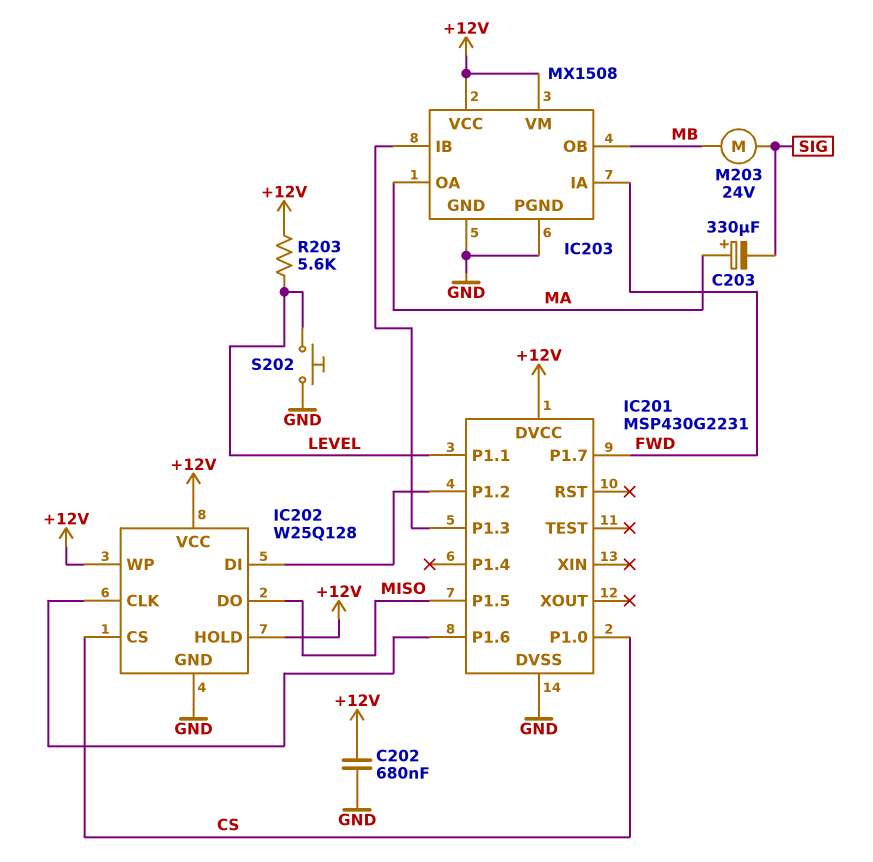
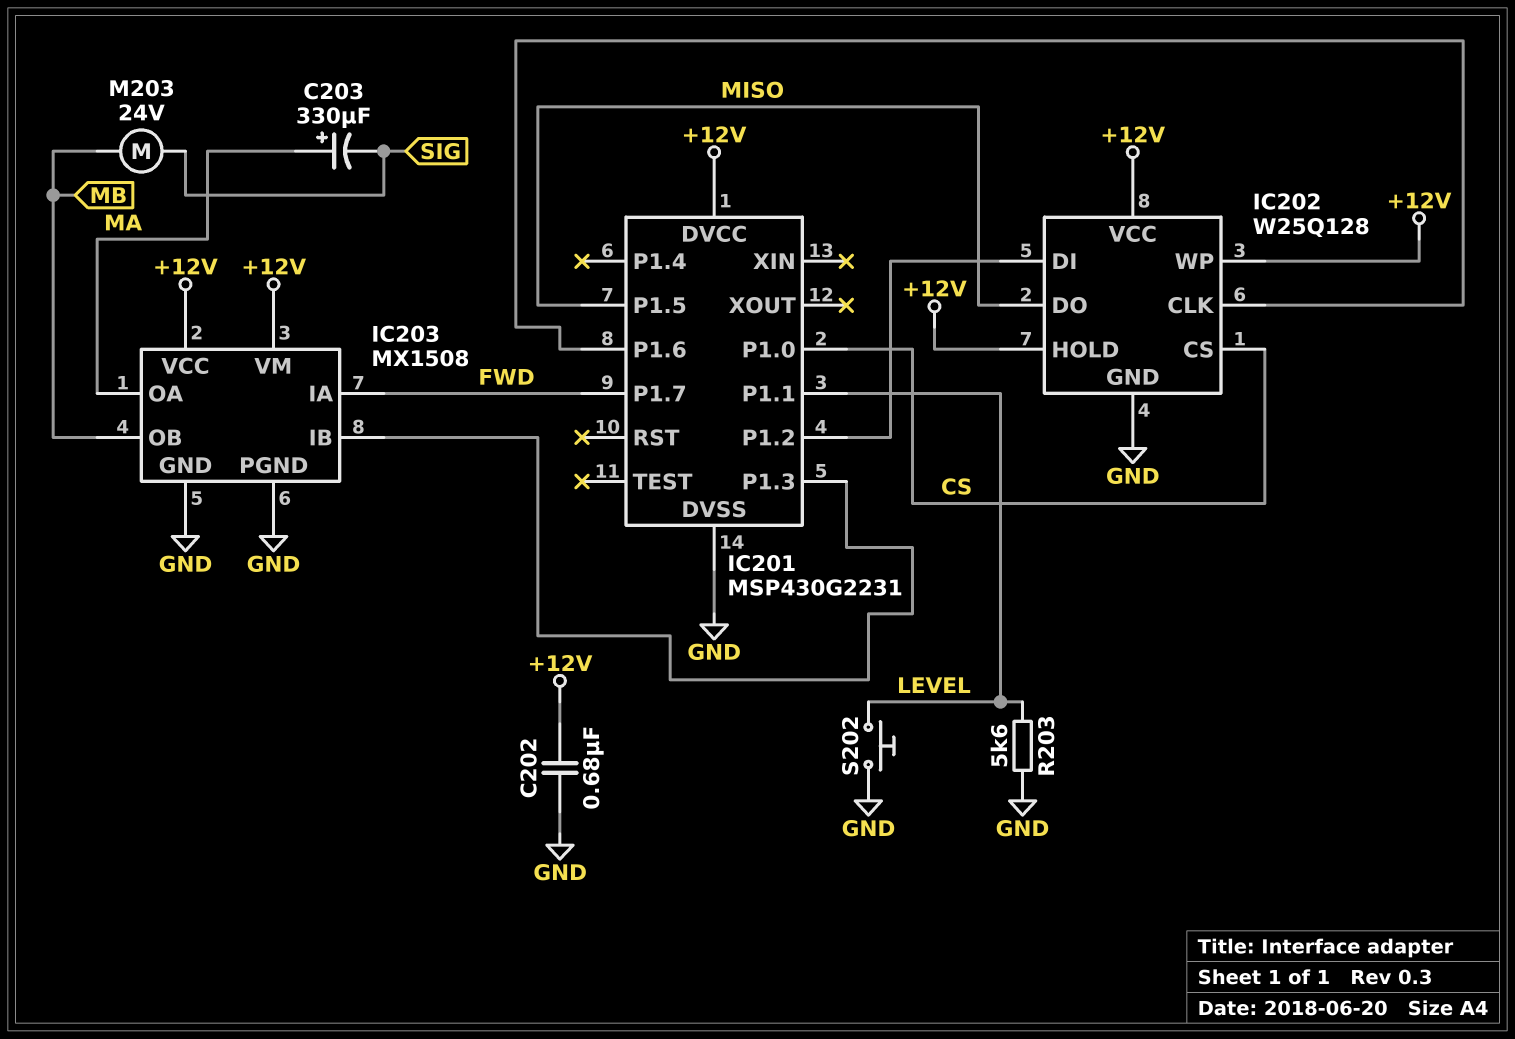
R203: 5.6k (+12V, LEVEL) -> 5.6k (GND, LEVEL)

